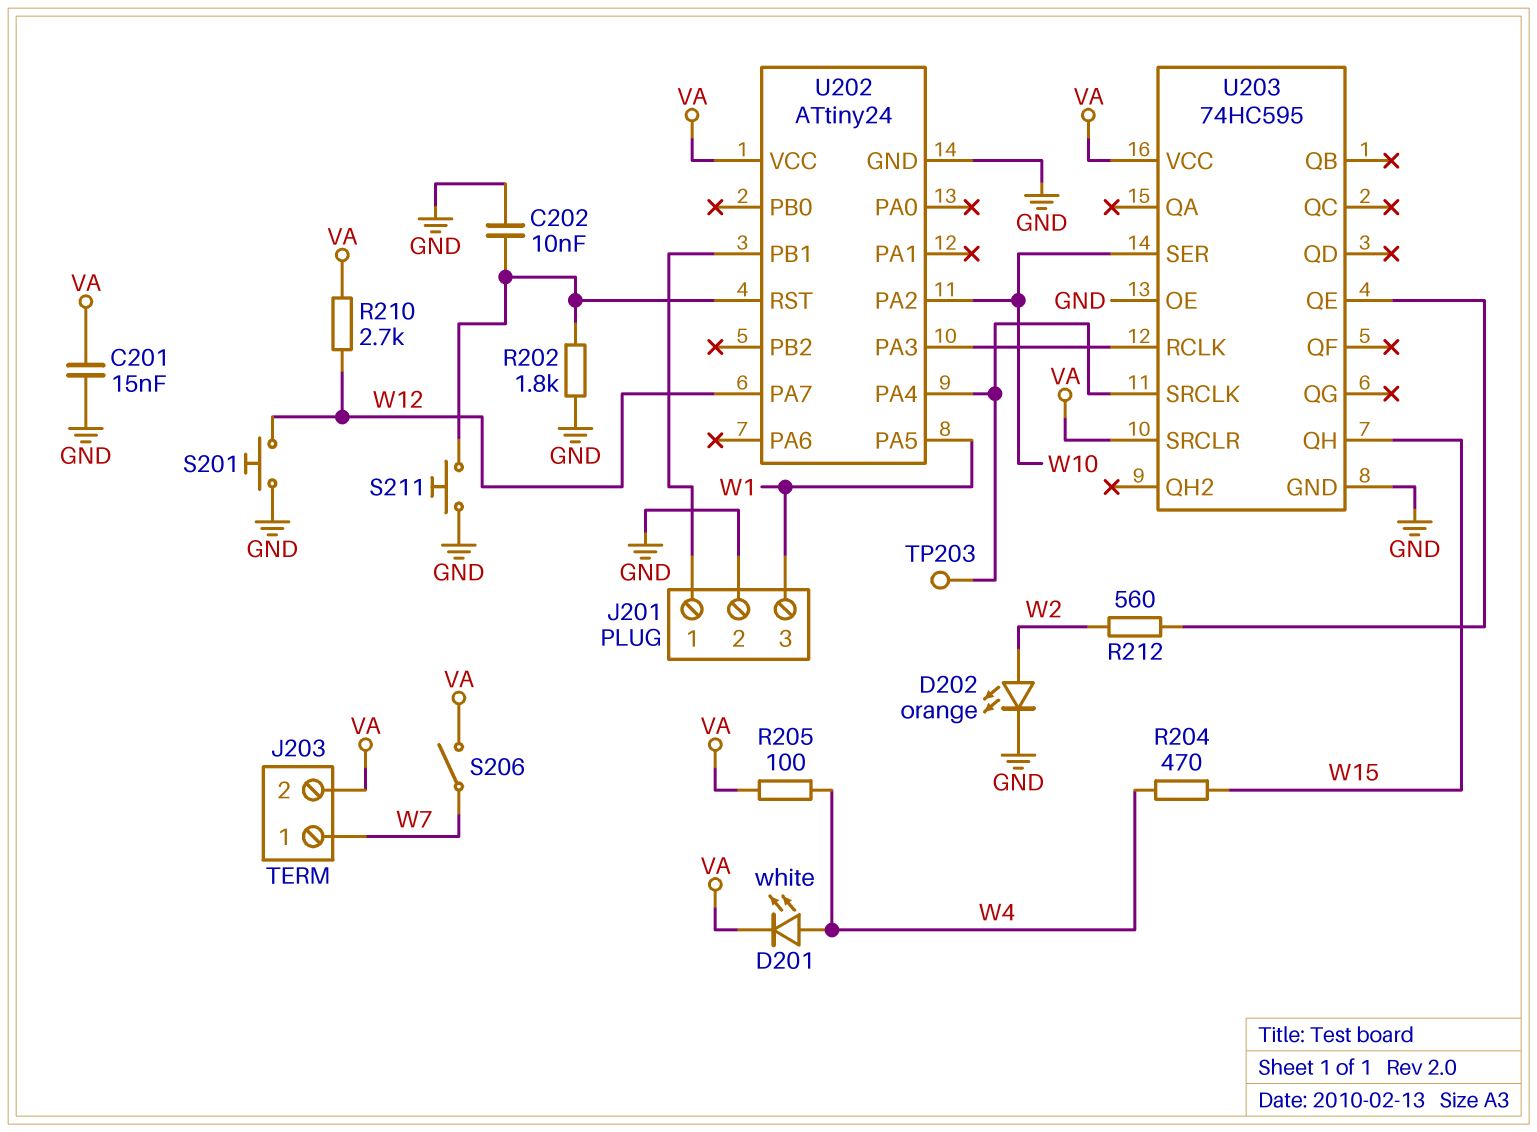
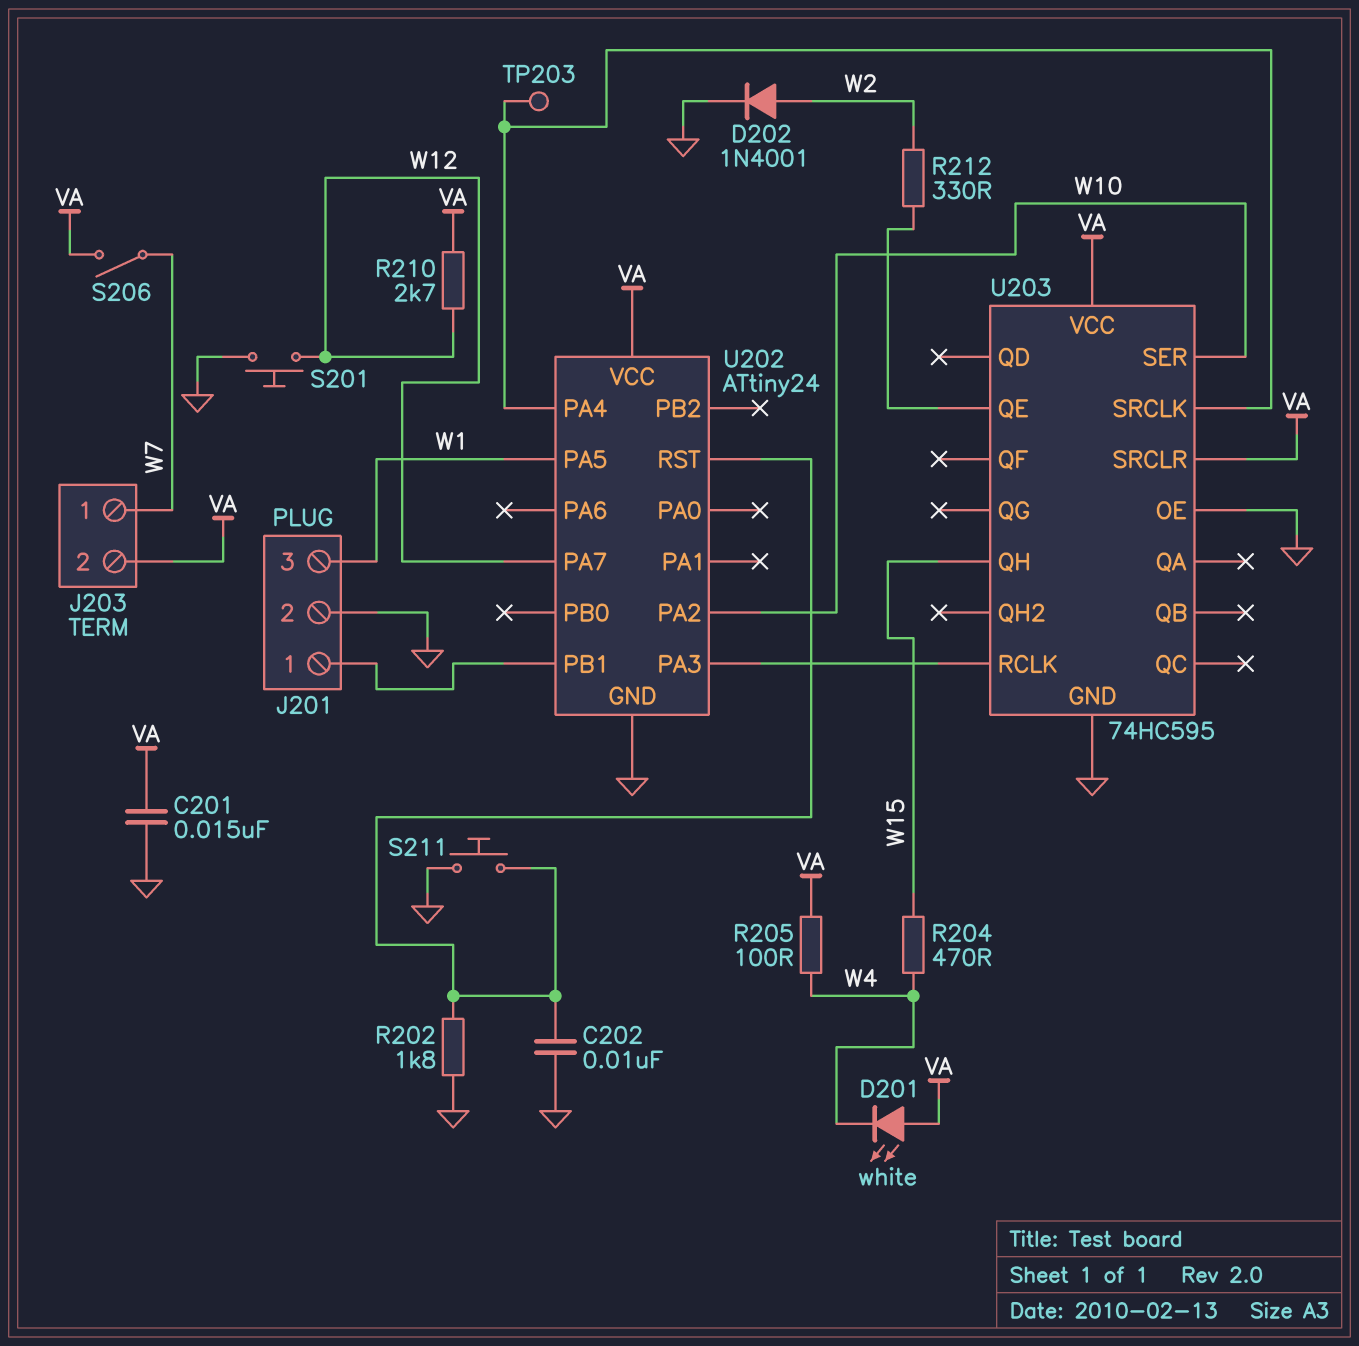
D201: LED white (A W4, K VA) -> LED white (A VA, K W4)
D202: LED orange (A W2, K GND) -> diode 1N4001 (A W2, K GND)
R212: 560 (U203/QE, W2) -> 330 (U203/QE, W2)

